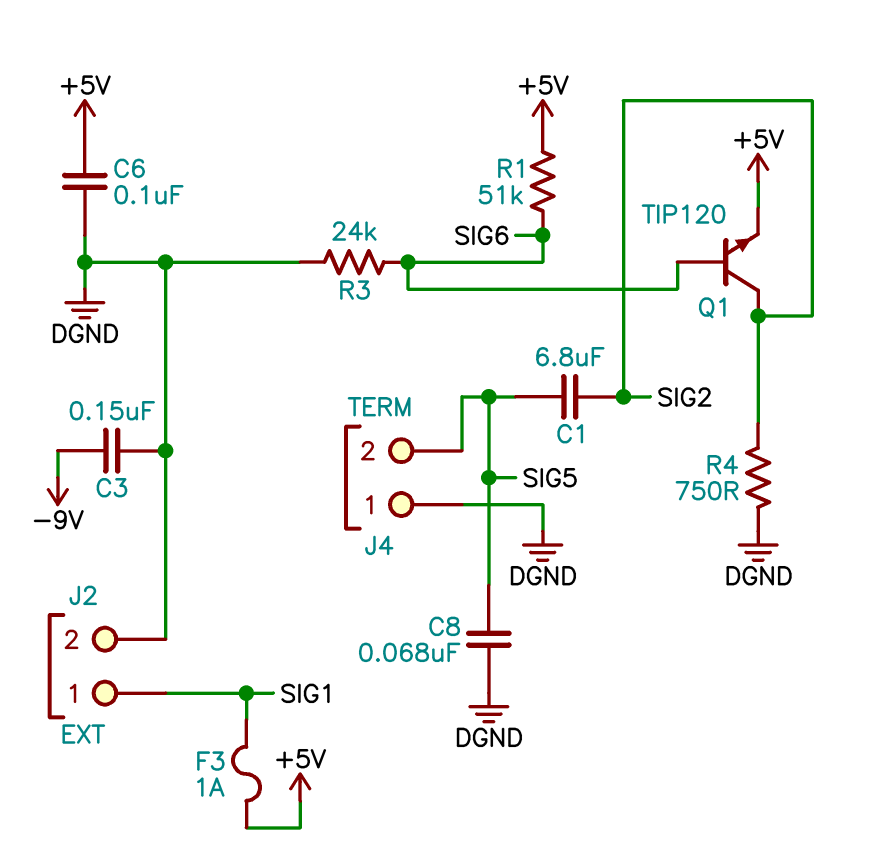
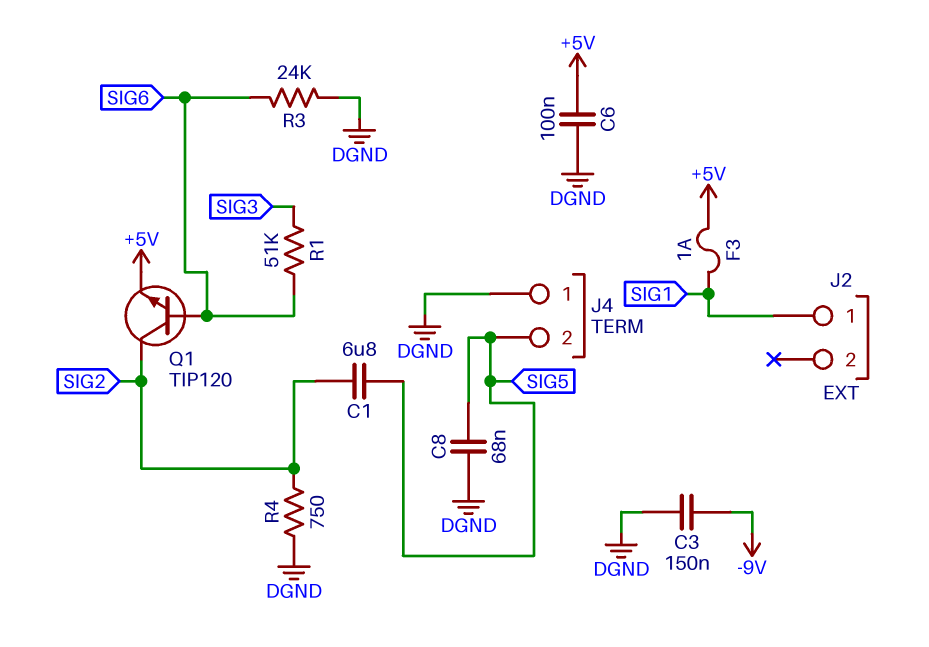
J2 pin 2: DGND -> none
R1: 51k (+5V, SIG6) -> 51k (SIG3, SIG6)

